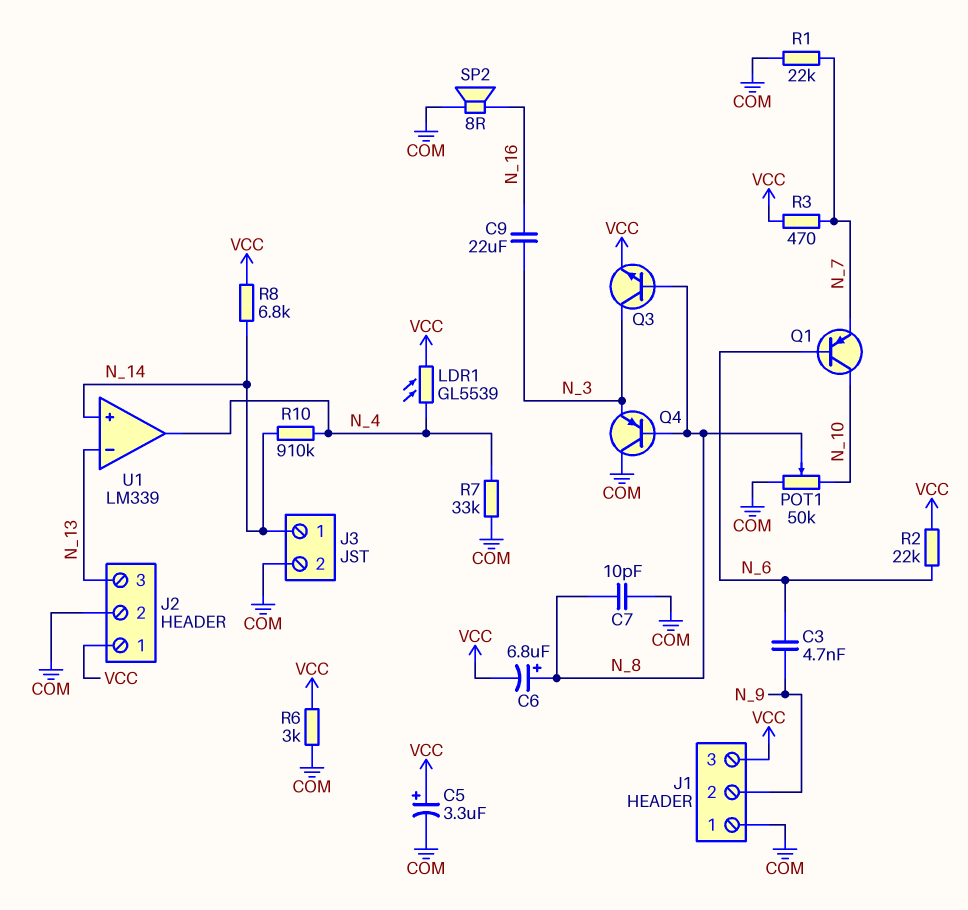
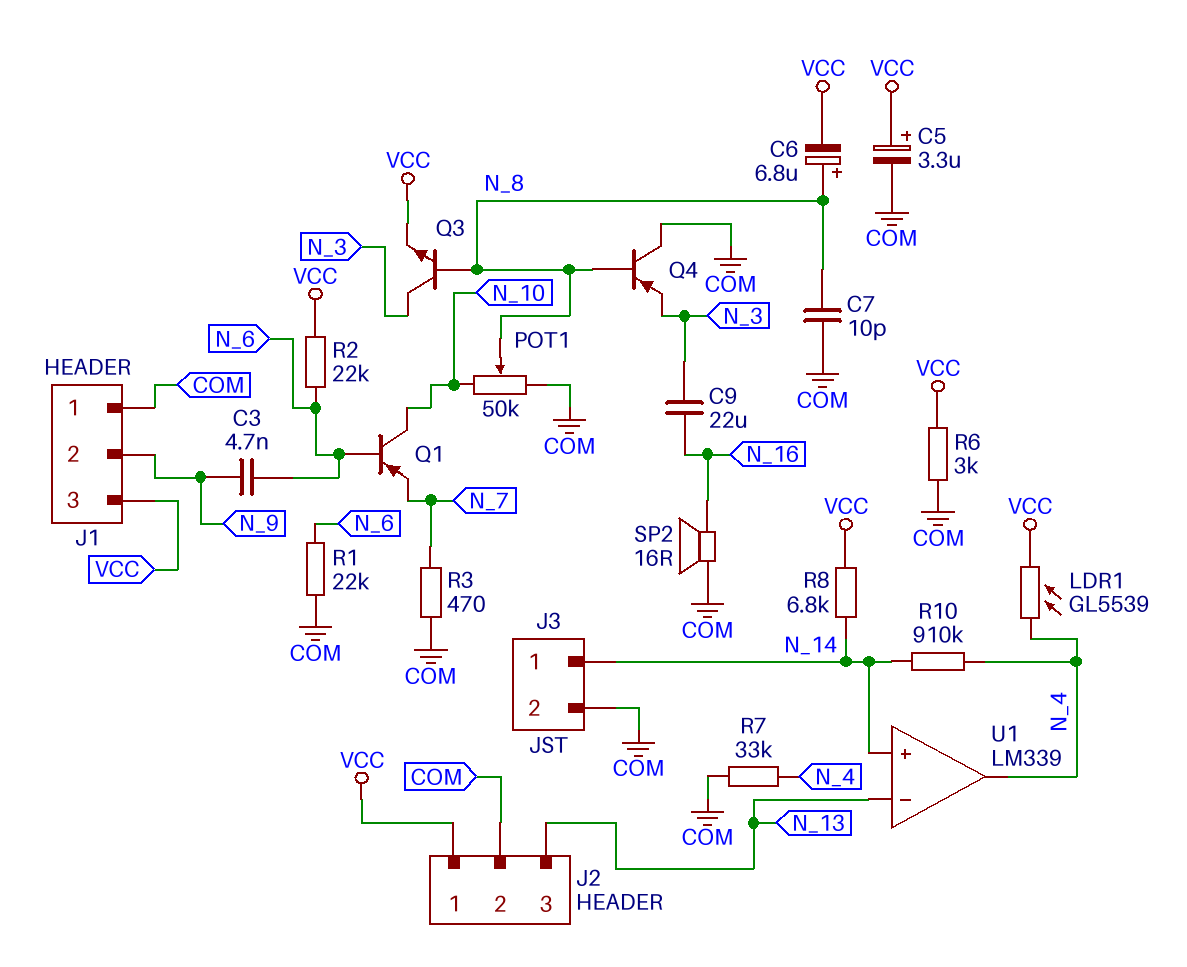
R1: 22k (COM, N_7) -> 22k (COM, N_6)
R3: 470 (N_7, VCC) -> 470 (COM, N_7)
SP2: speaker 8R (COM, N_16) -> speaker 16R (COM, N_16)

